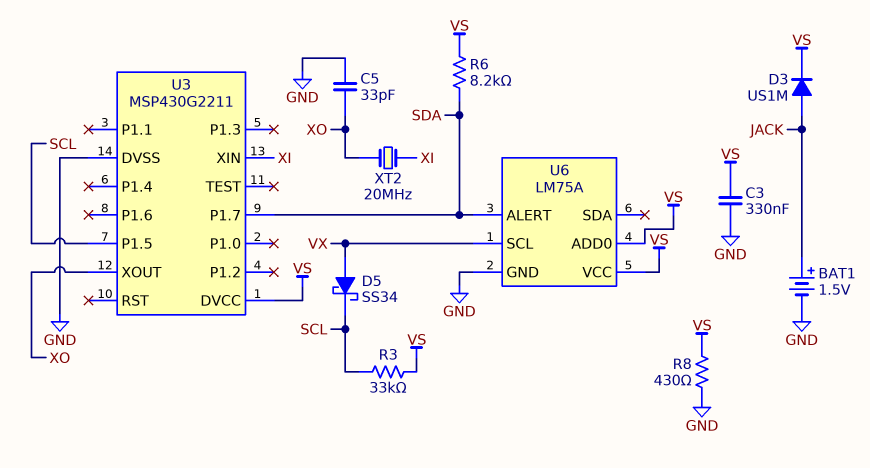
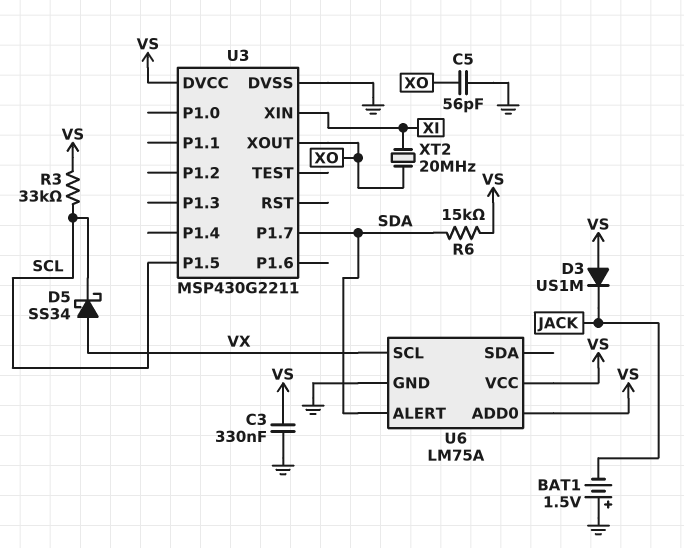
BAT1: 1.5V (plus JACK, minus GND) -> 1.5V (plus GND, minus JACK)
C5: 33pF (GND, XO) -> 56pF (GND, XO)
D3: diode US1M (A JACK, K VS) -> diode US1M (A VS, K JACK)
R6: 8.2k (SDA, VS) -> 15k (SDA, VS)
R8: 430 (GND, VS) -> none

